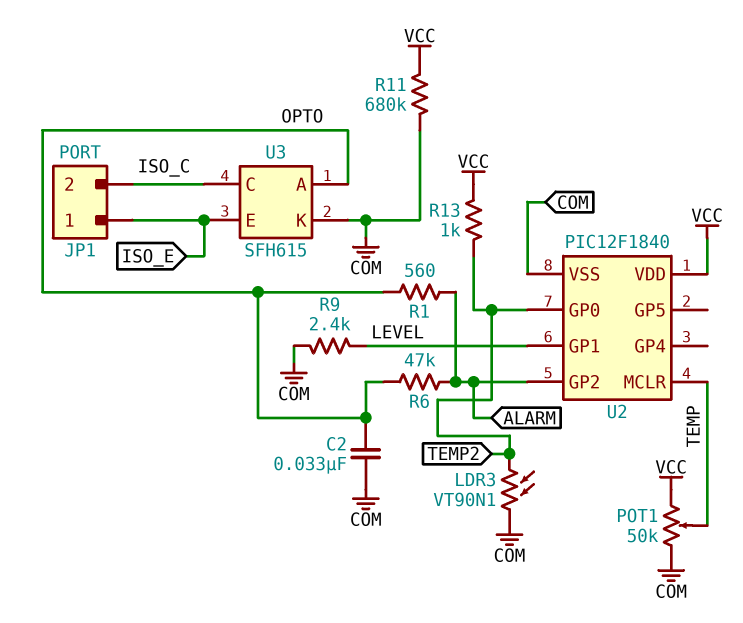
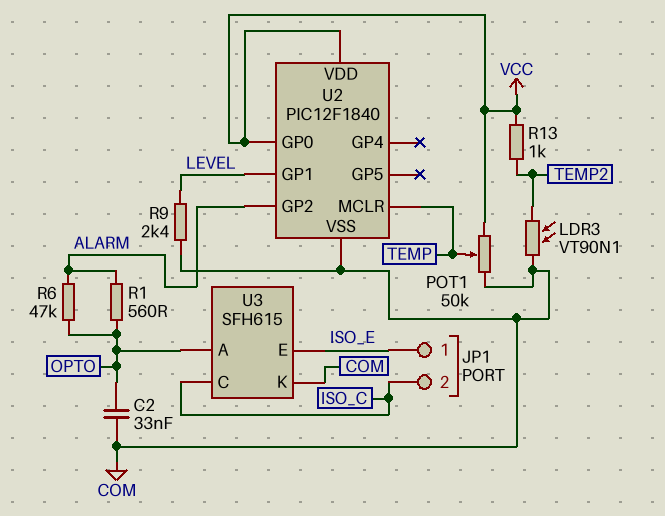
R11: 680k (COM, VCC) -> none
U2 pin GP0: TEMP2 -> VCC

